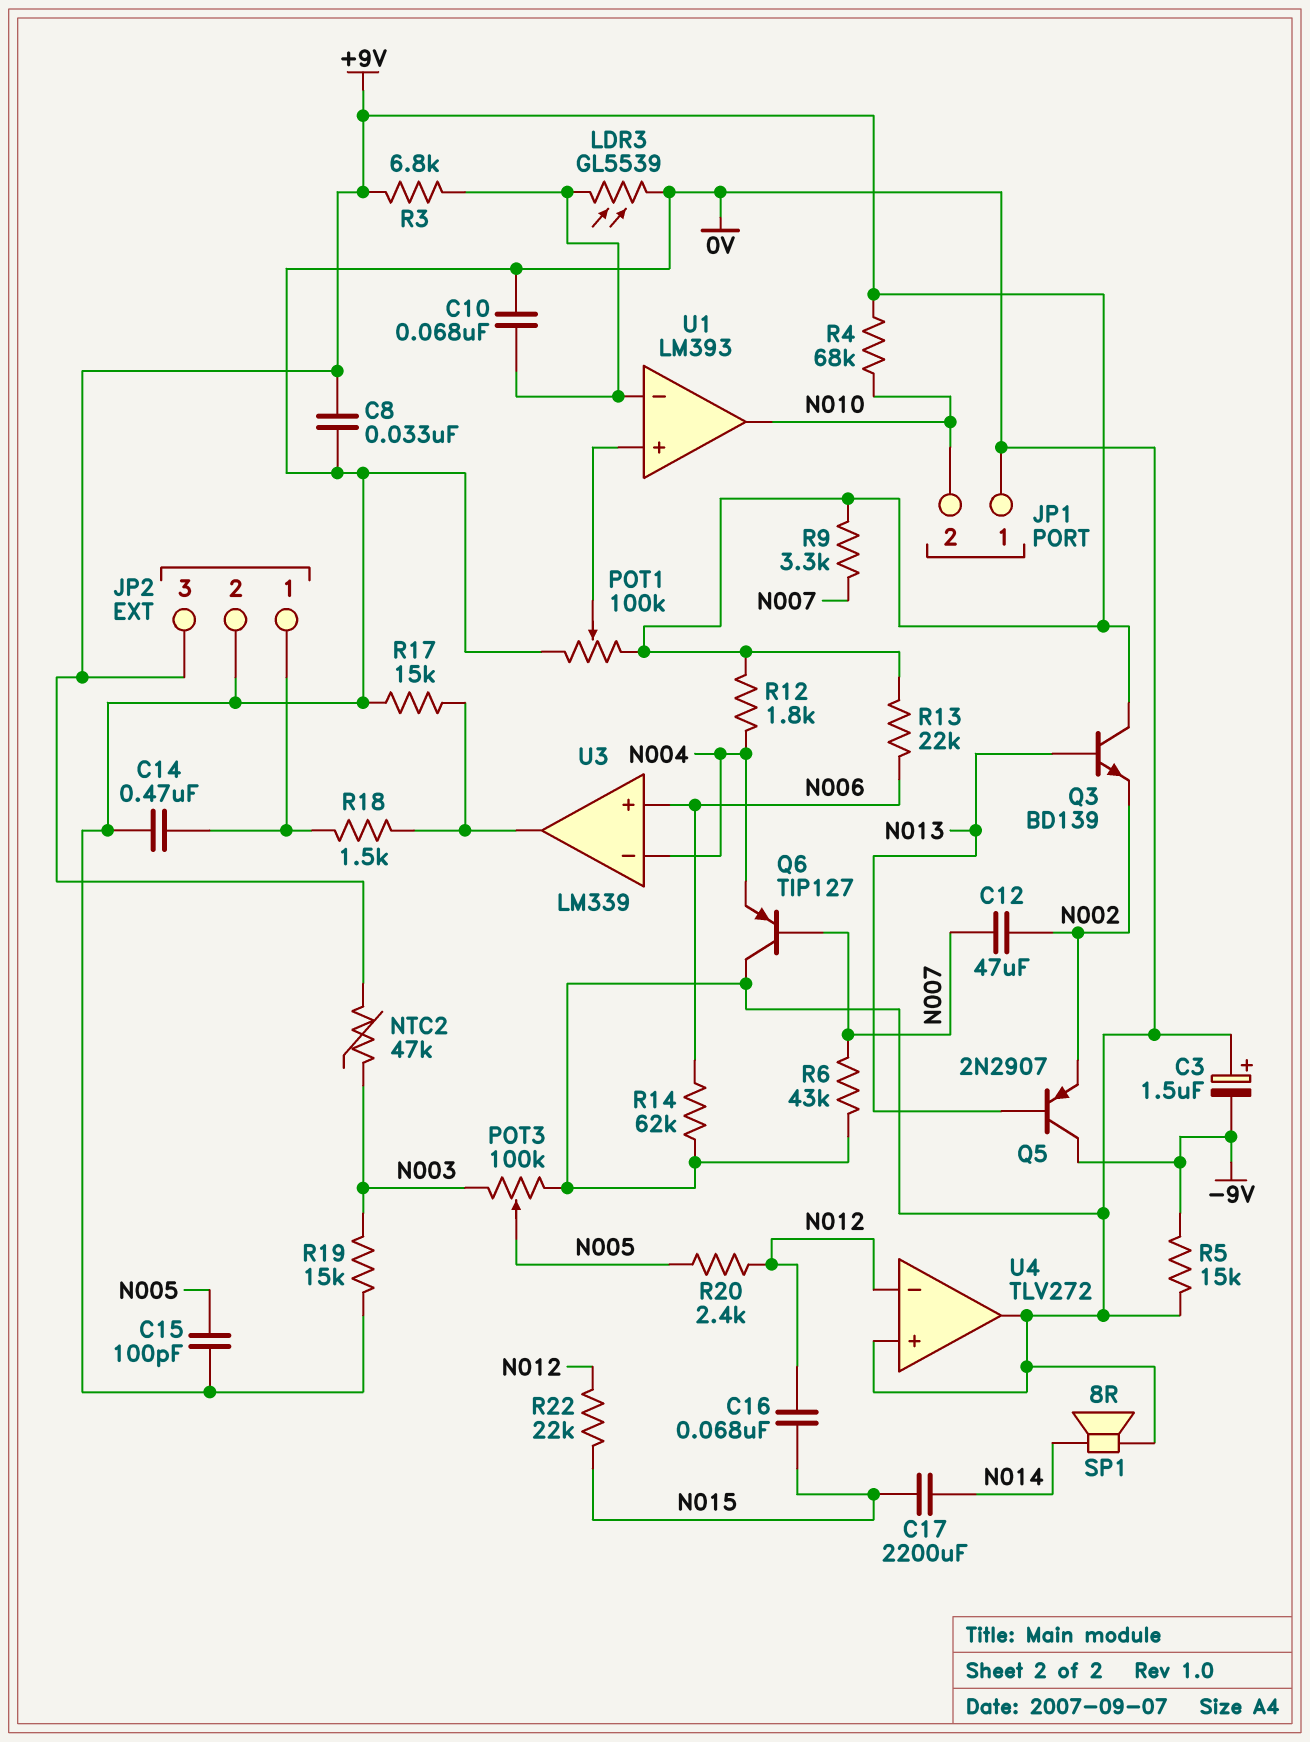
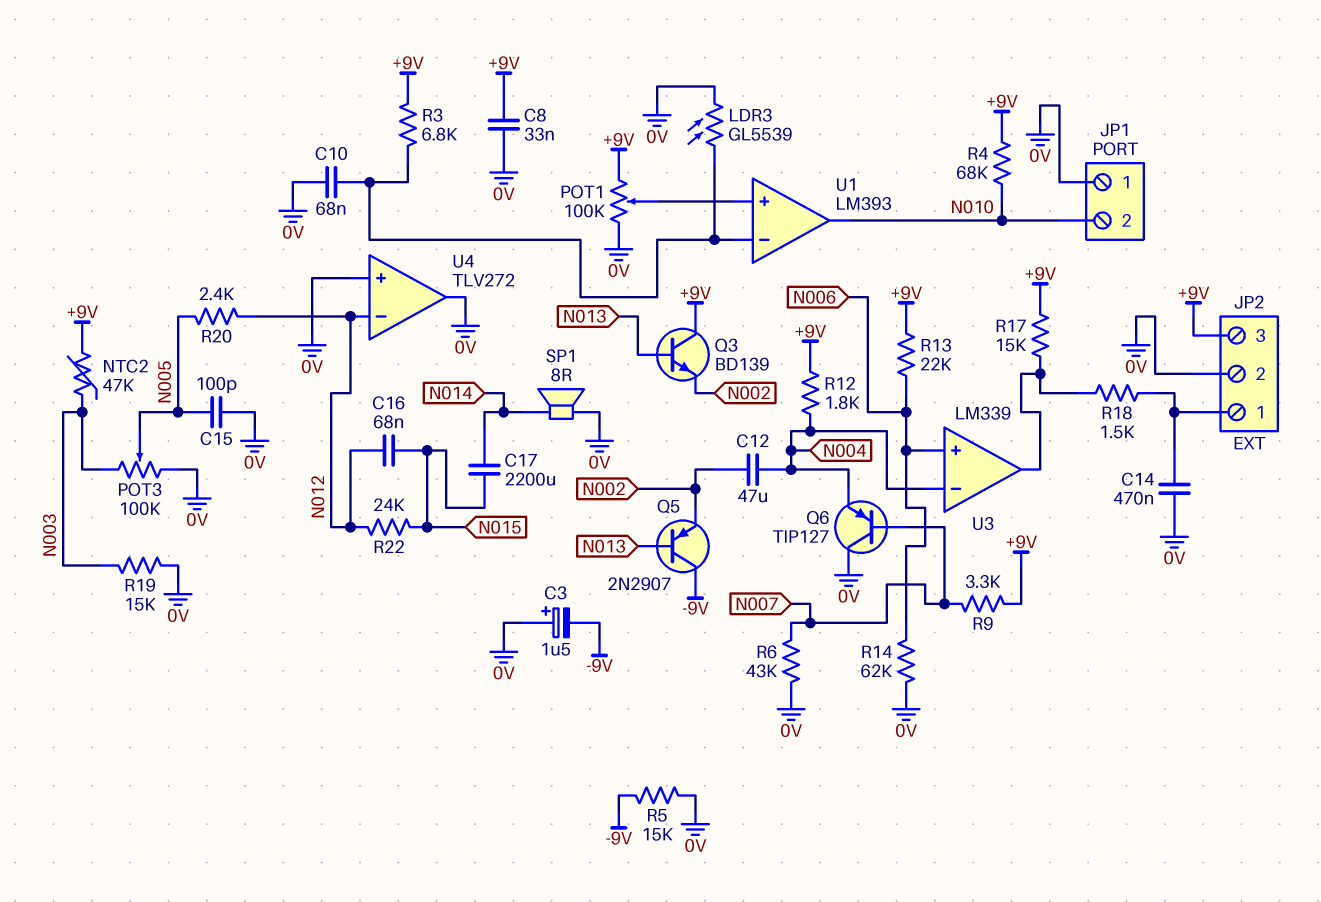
C12: 47uF (N002, N007) -> 47uF (N002, N004)
R17: 15k (0V, U3/out) -> 15k (+9V, U3/out)
R22: 22k (N012, N015) -> 24k (N012, N015)

